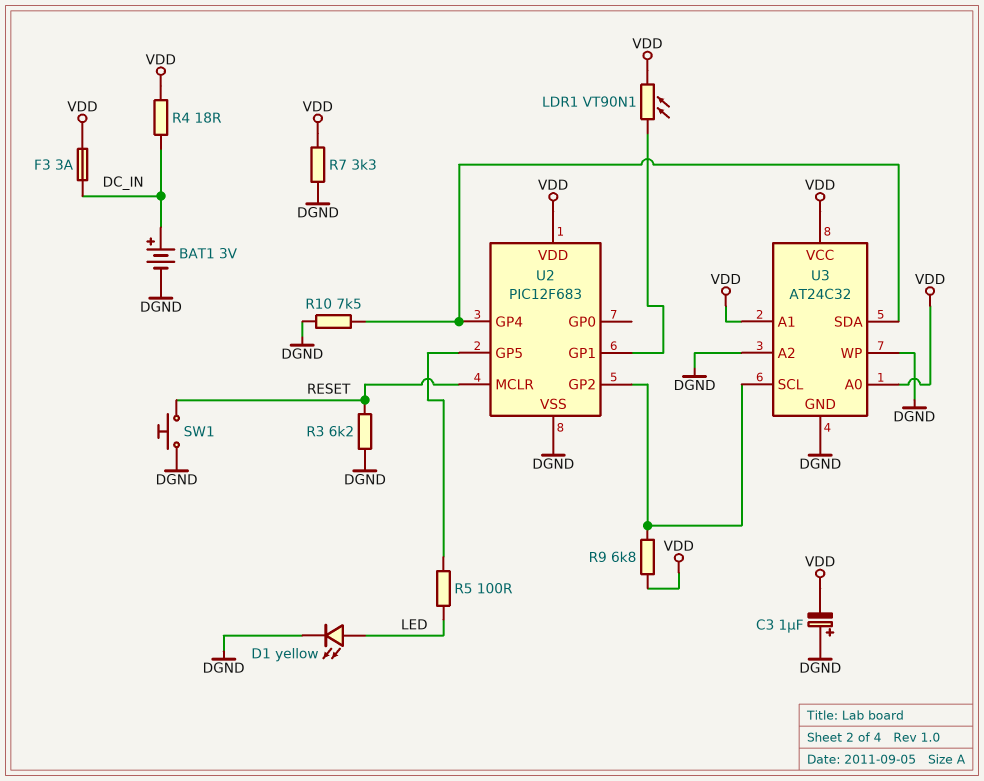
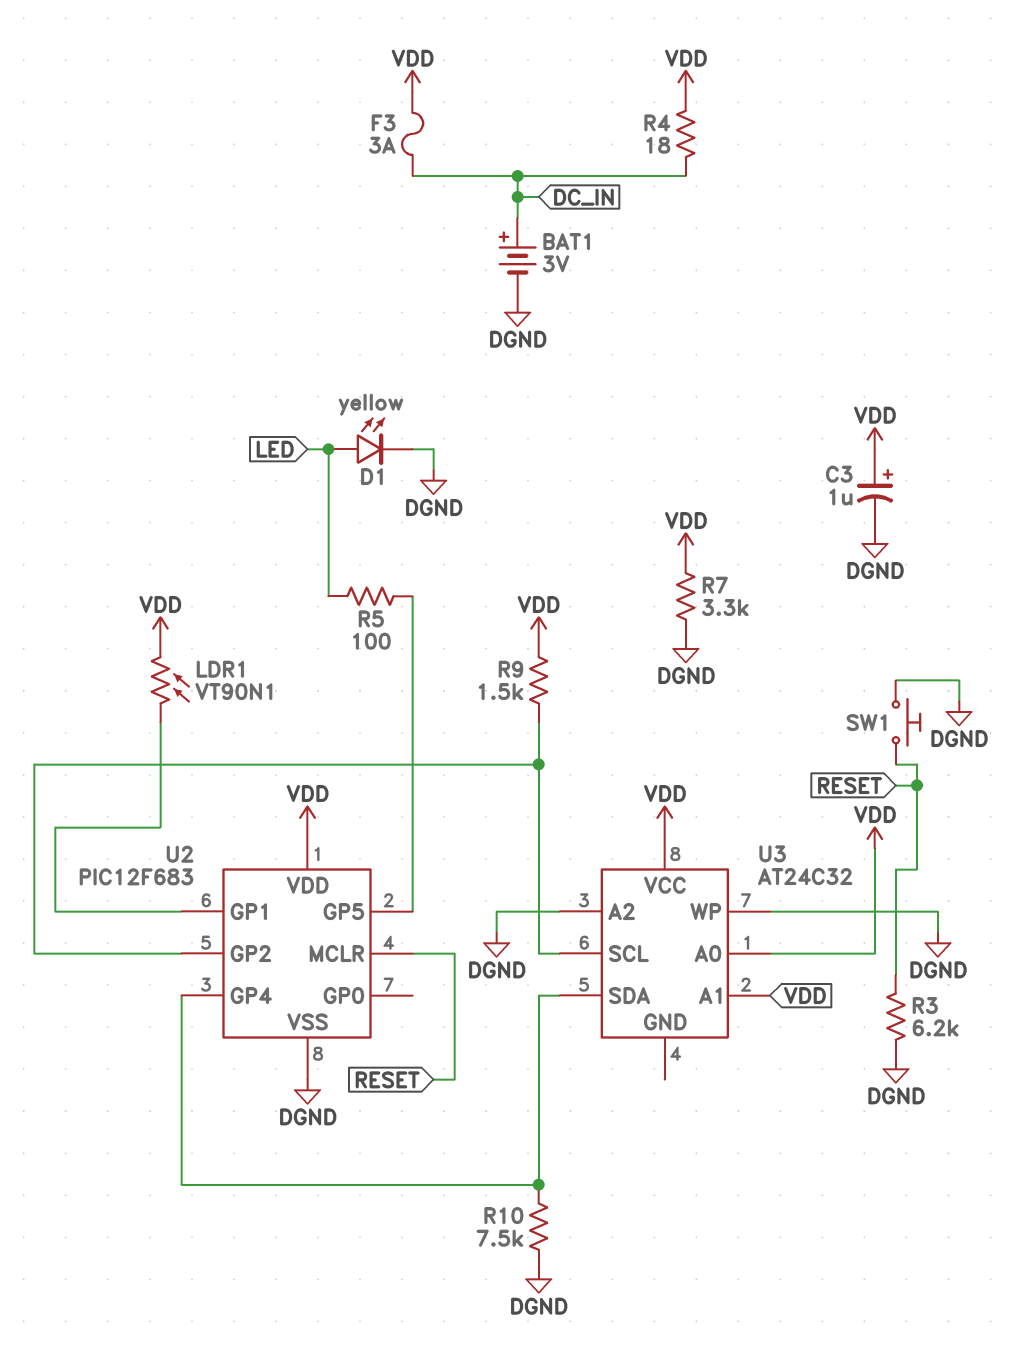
C3: 1uF (plus DGND, minus VDD) -> 1uF (plus VDD, minus DGND)
R9: 6.8k (U2/GP2, VDD) -> 1.5k (U2/GP2, VDD)
U3 pin GND: DGND -> none

